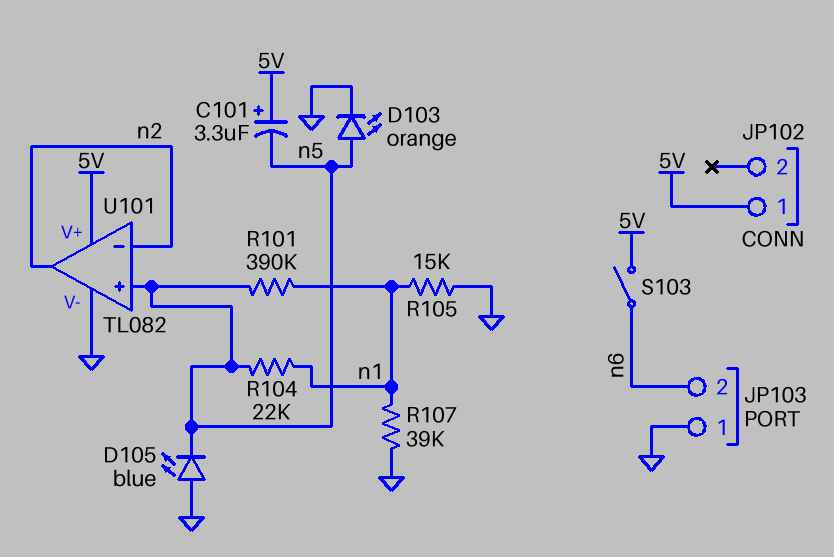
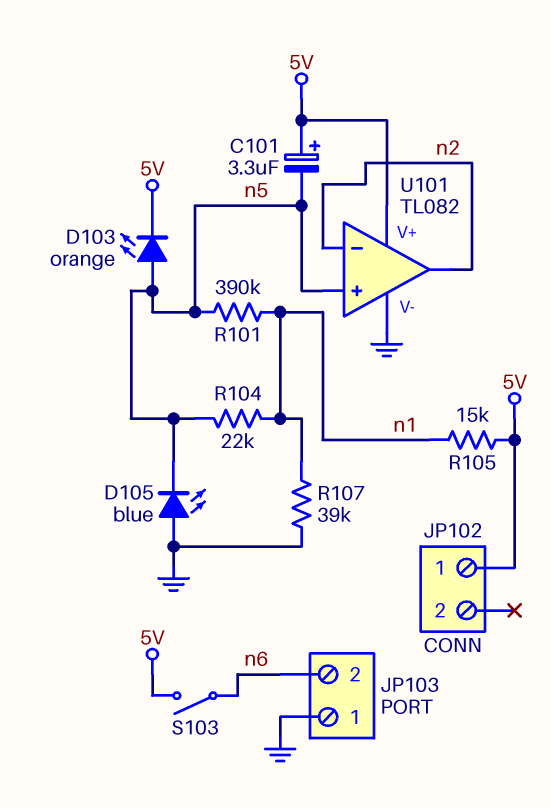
D103: LED orange (A n5, K GND) -> LED orange (A n5, K 5V)
R105: 15k (GND, n1) -> 15k (5V, n1)

